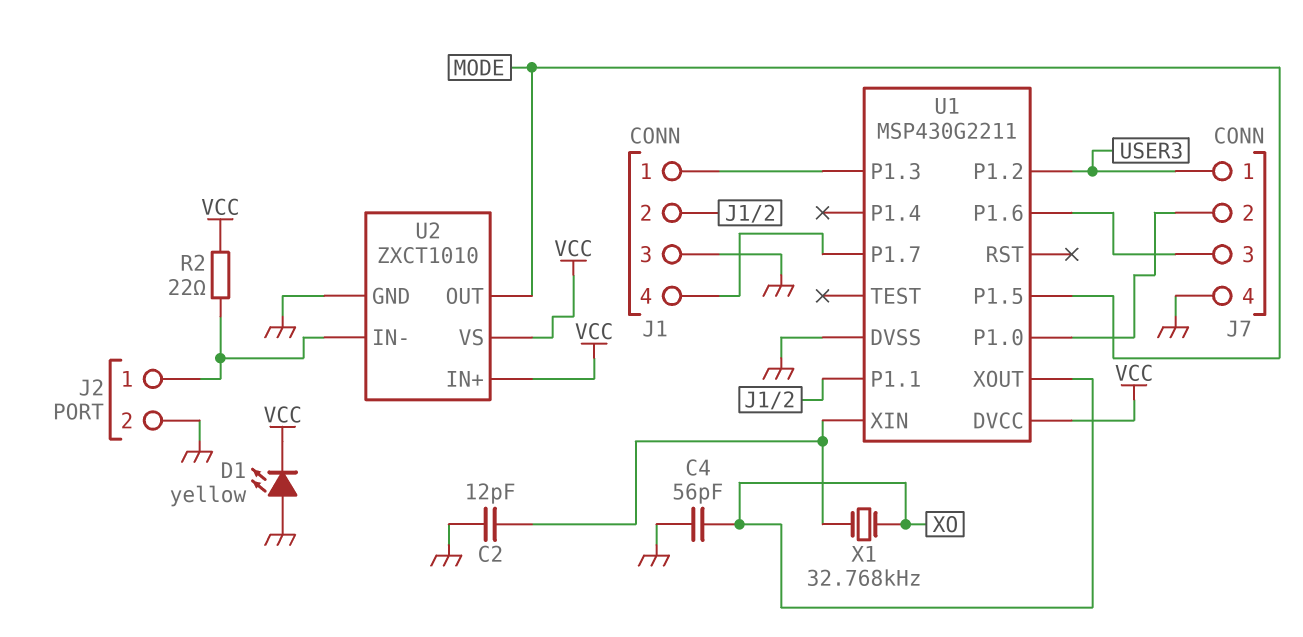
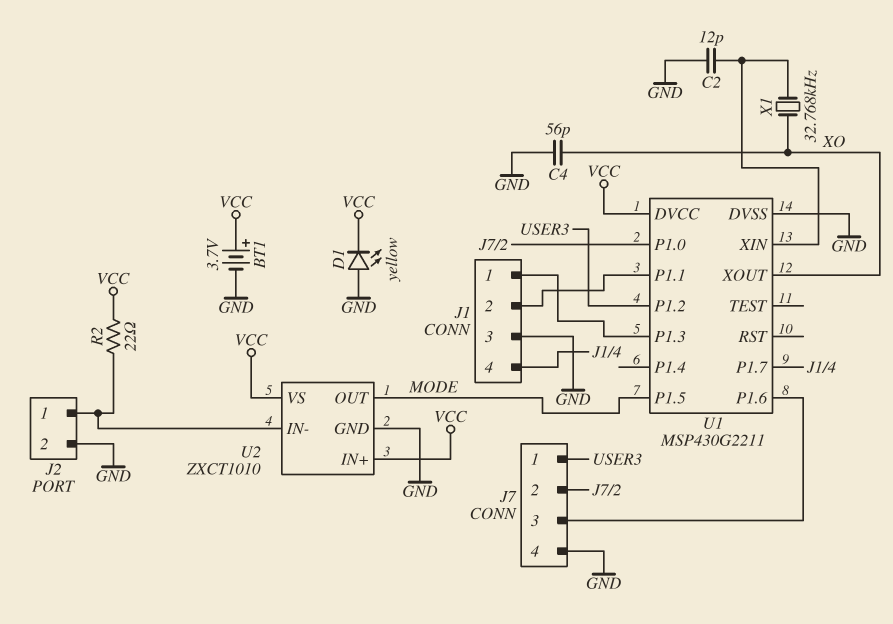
BT1: none -> 3.7V (plus VCC, minus GND)

